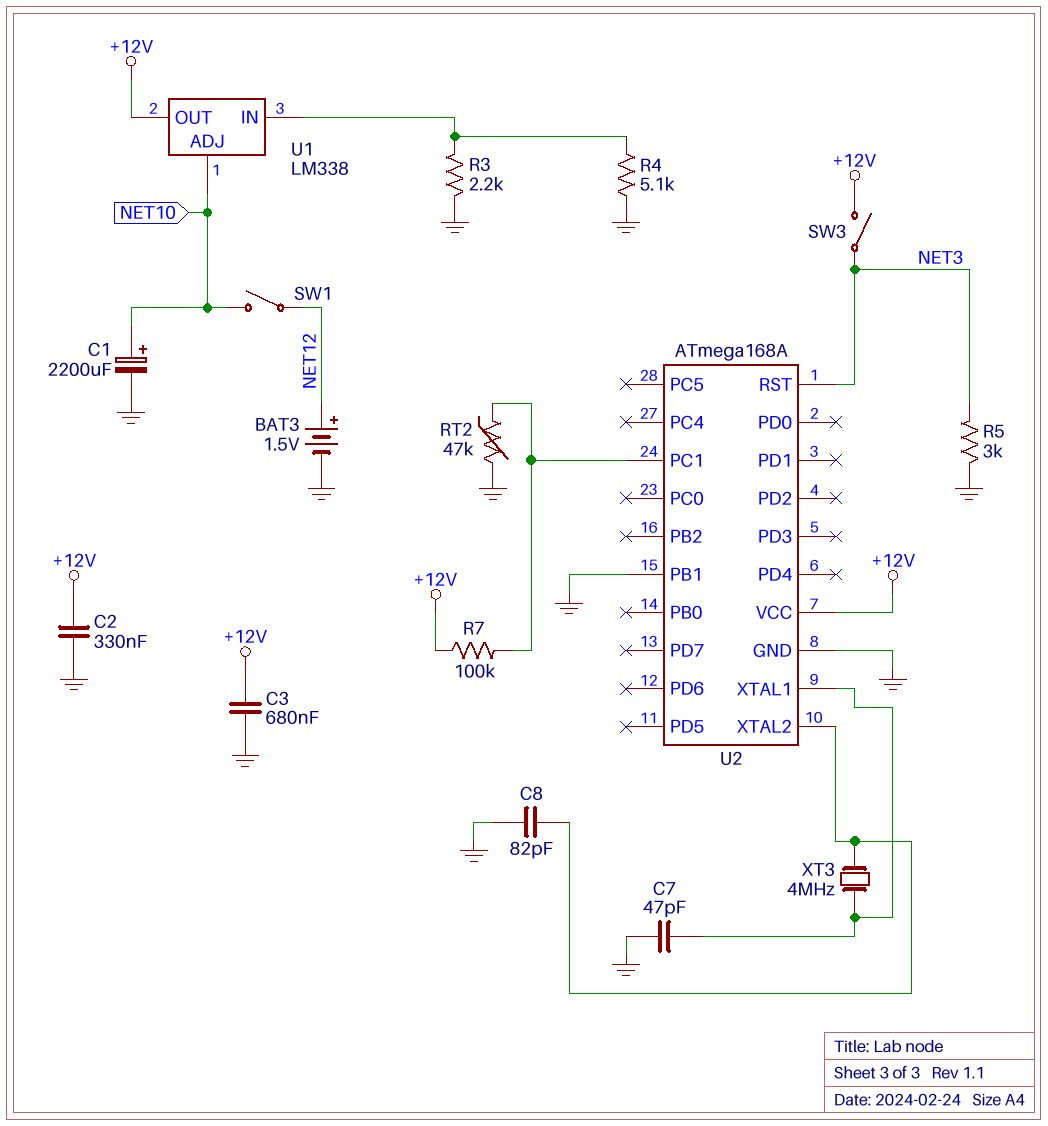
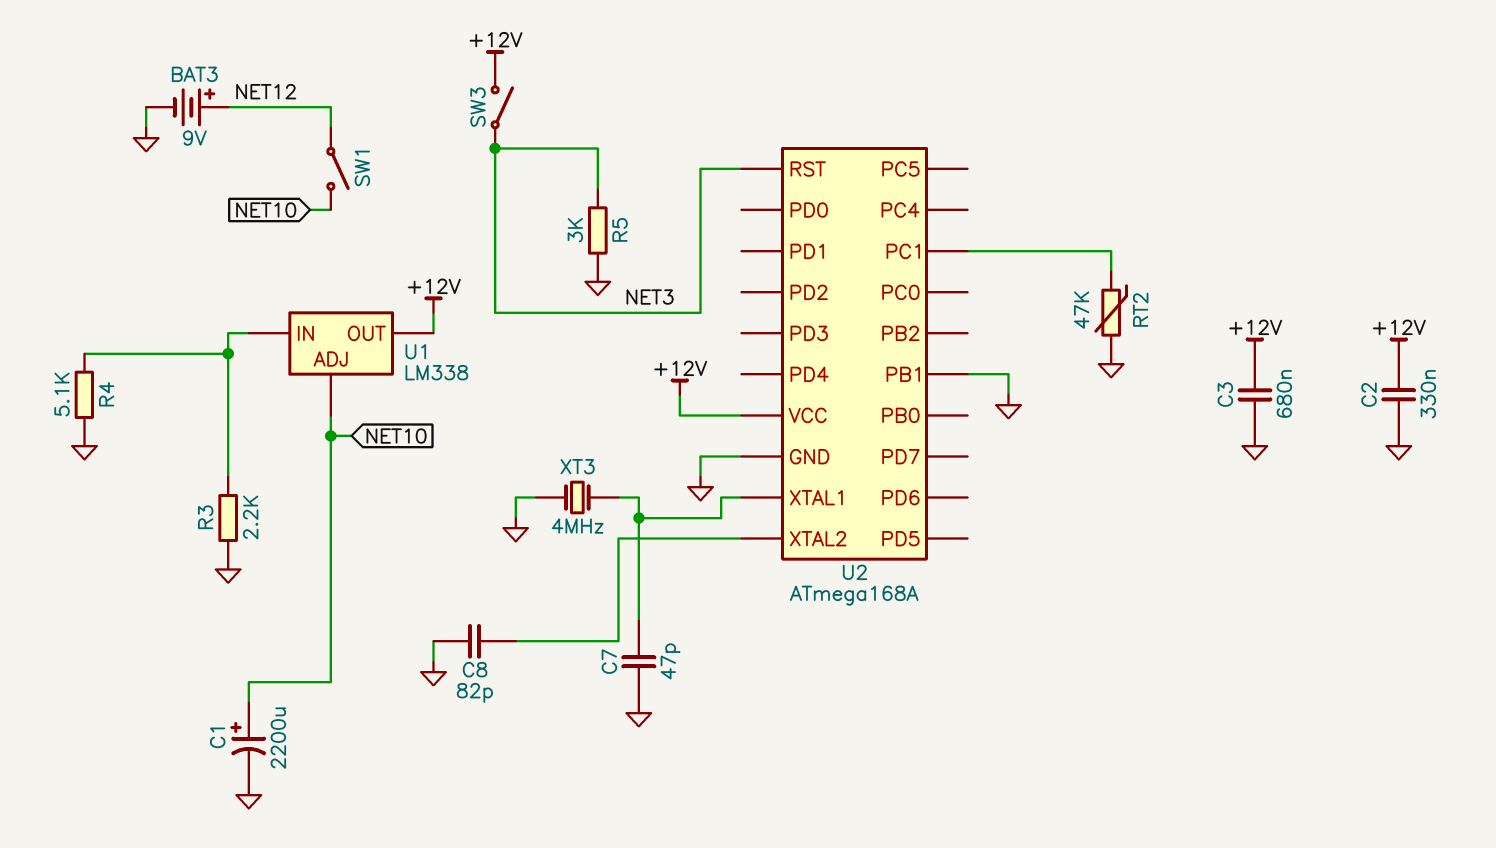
BAT3: 1.5V (plus NET12, minus GND) -> 9V (plus NET12, minus GND)
R7: 100k (+12V, U2/PC1) -> none
XT3: 4MHz (U2/XTAL1, U2/XTAL2) -> 4MHz (GND, U2/XTAL1)

